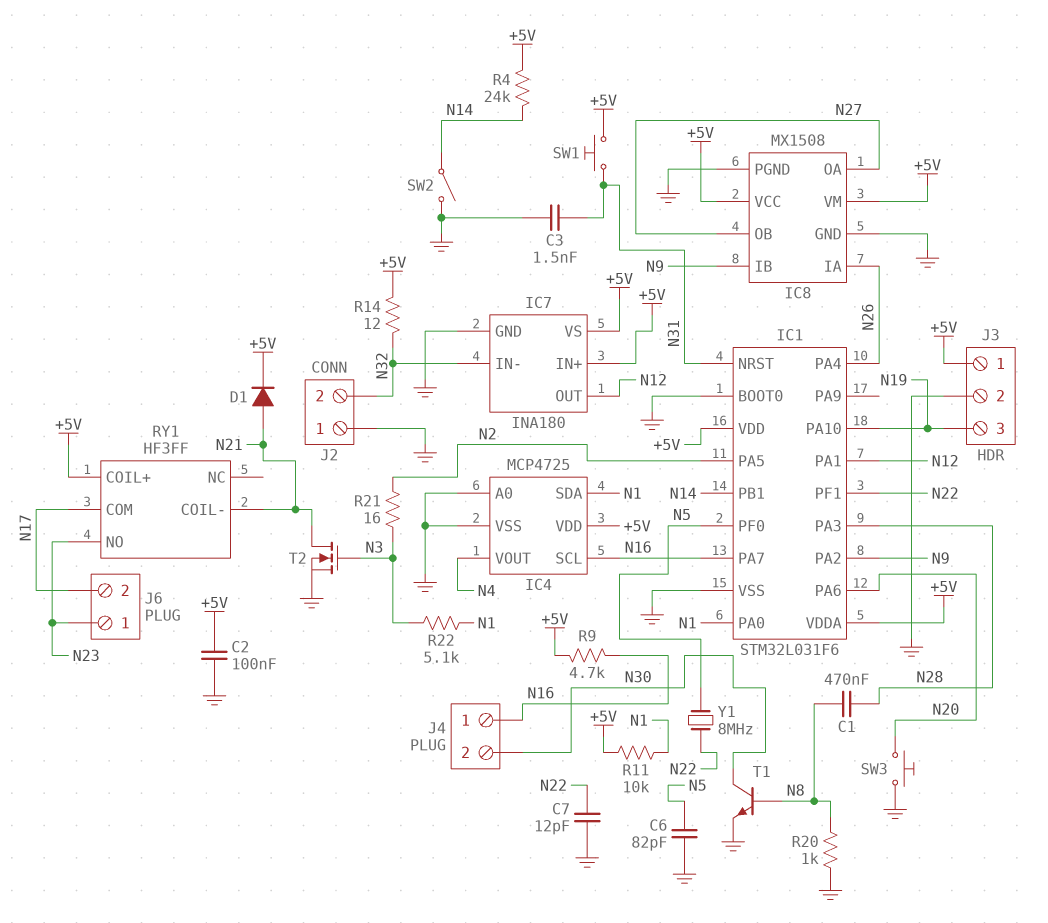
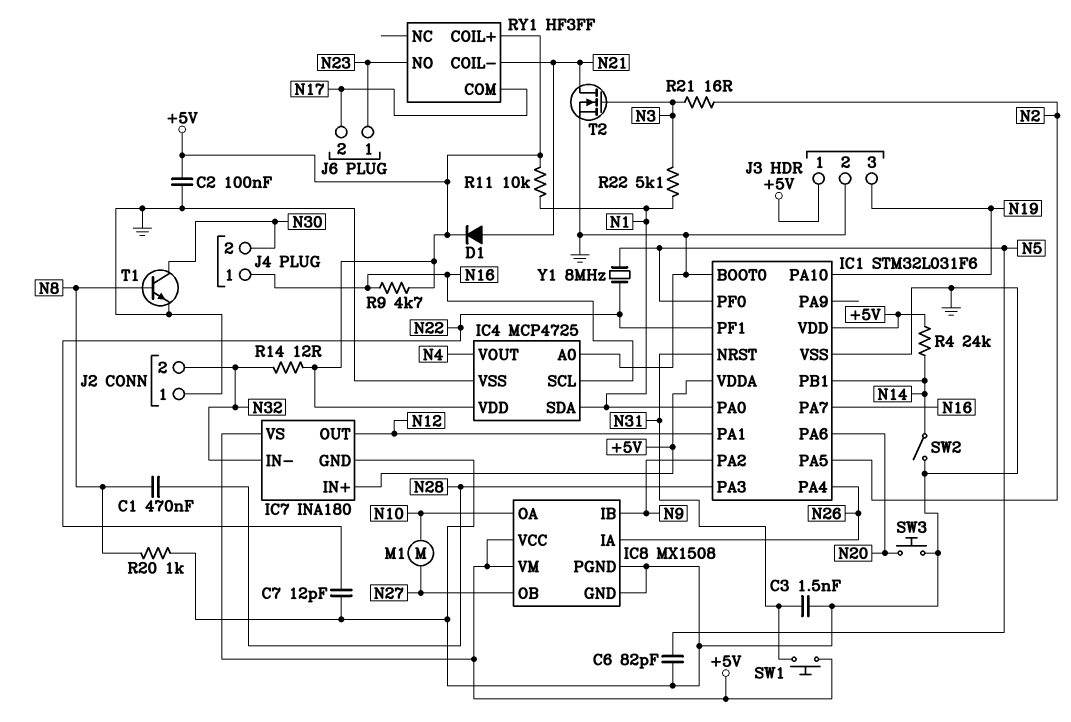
IC8 pin OA: N27 -> N10
M1: none -> motor (N10, N27)

